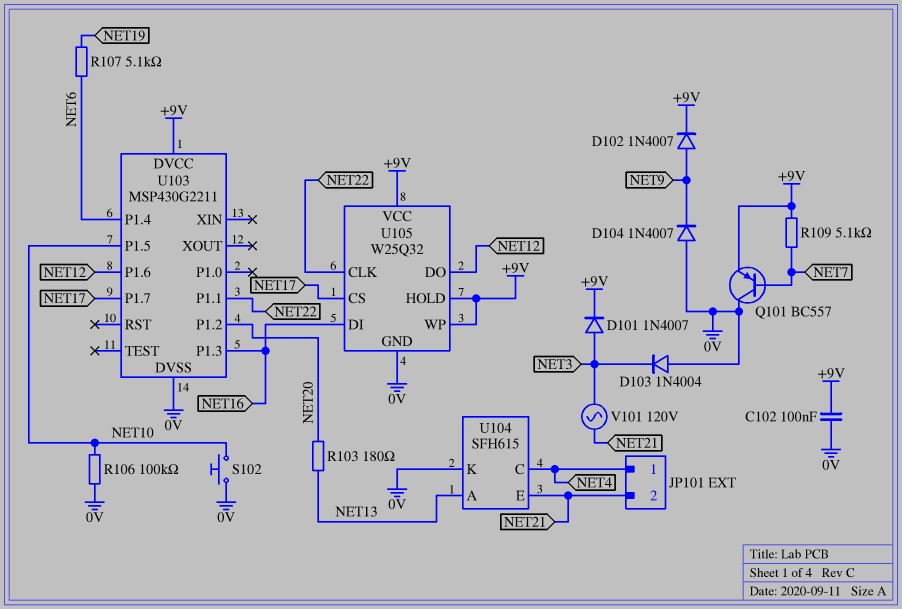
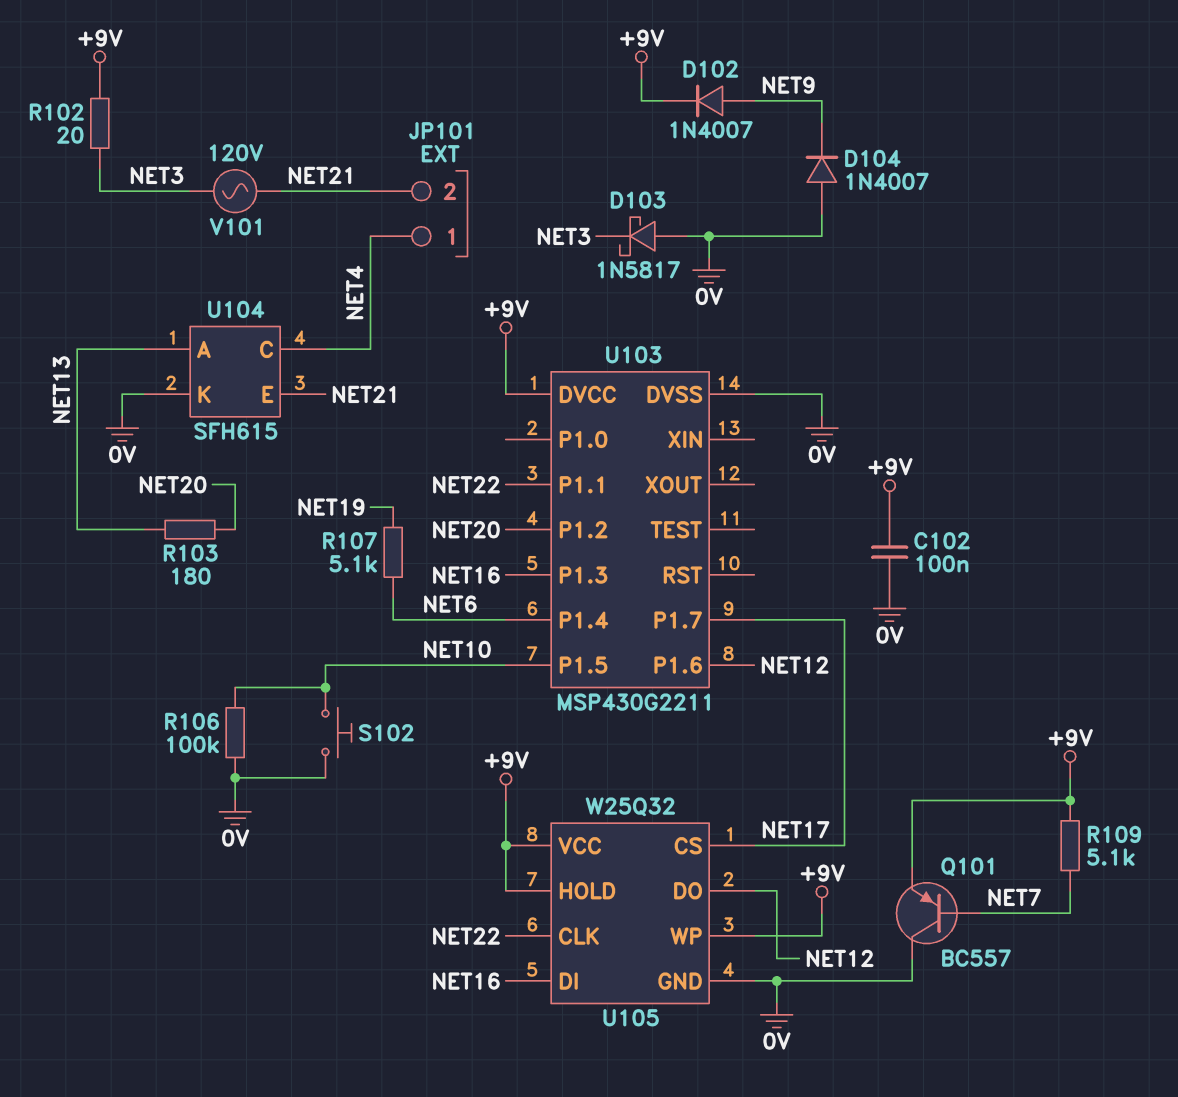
D101: diode 1N4007 (A NET3, K +9V) -> none
D103: diode 1N4004 (A 0V, K NET3) -> schottky 1N5817 (A 0V, K NET3)
R102: none -> 20 (+9V, NET3)

